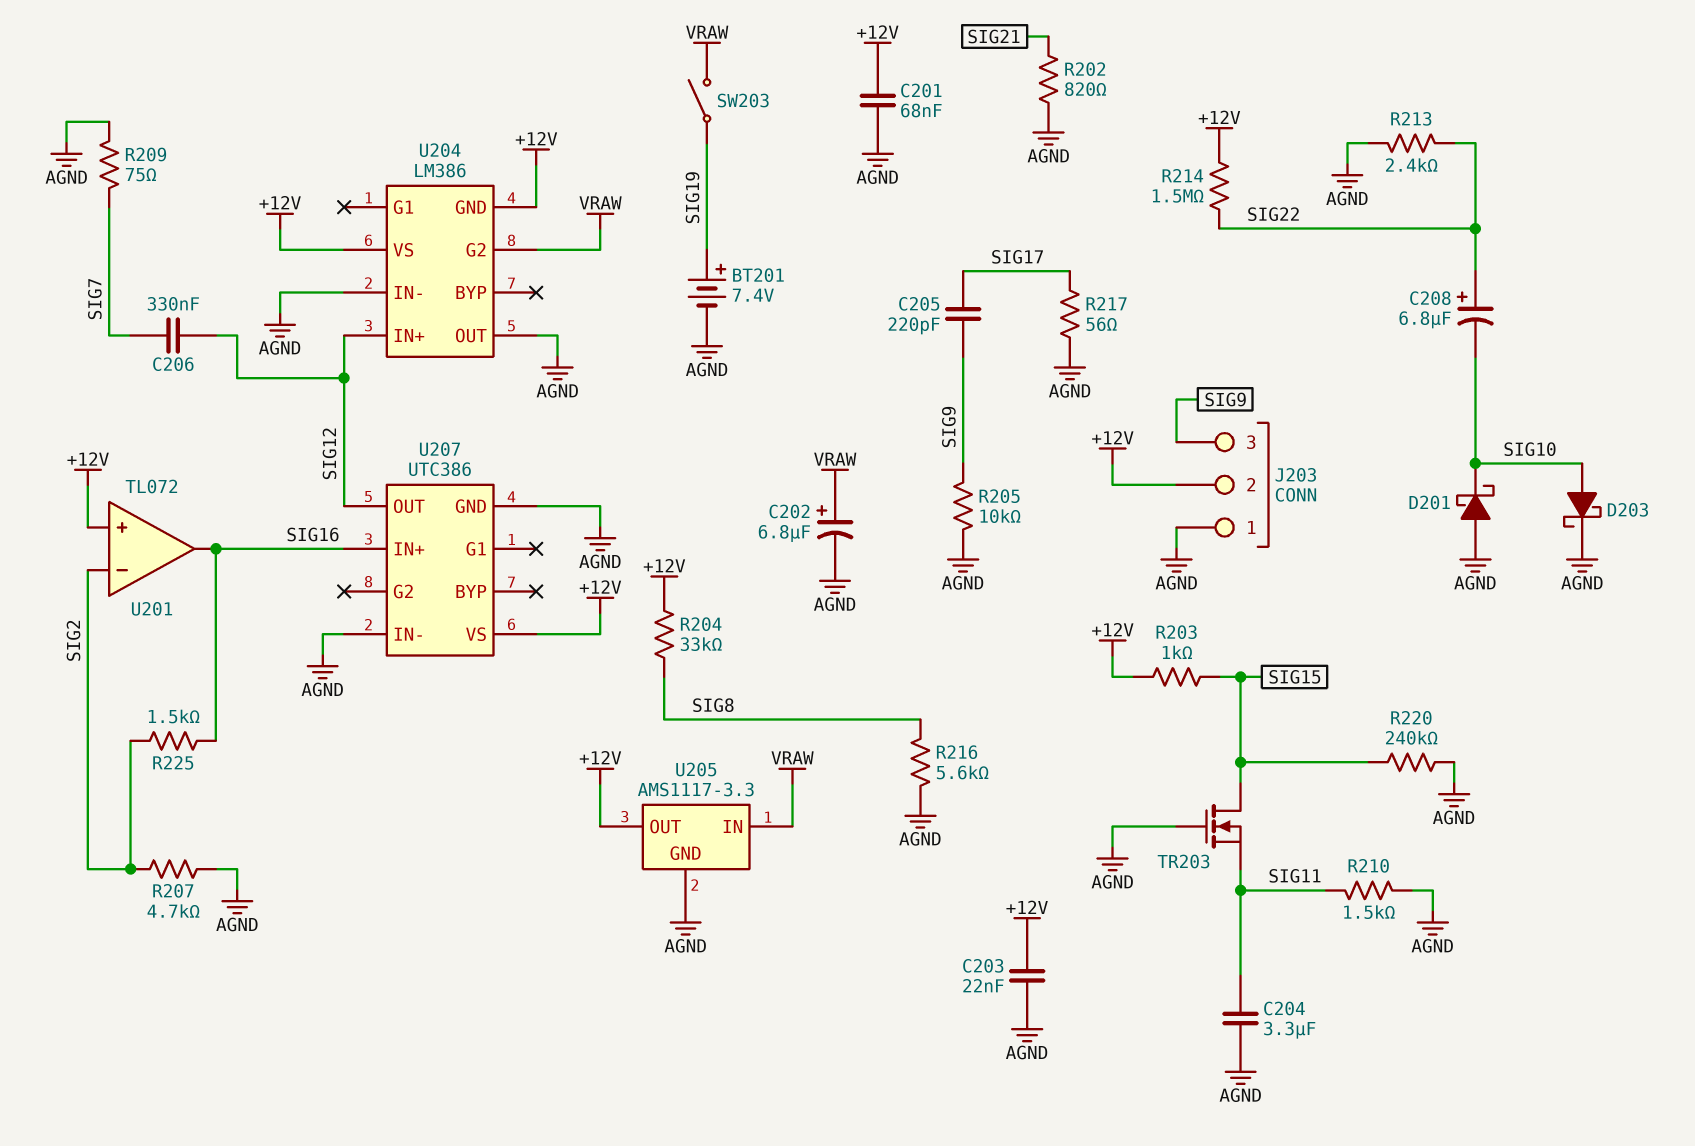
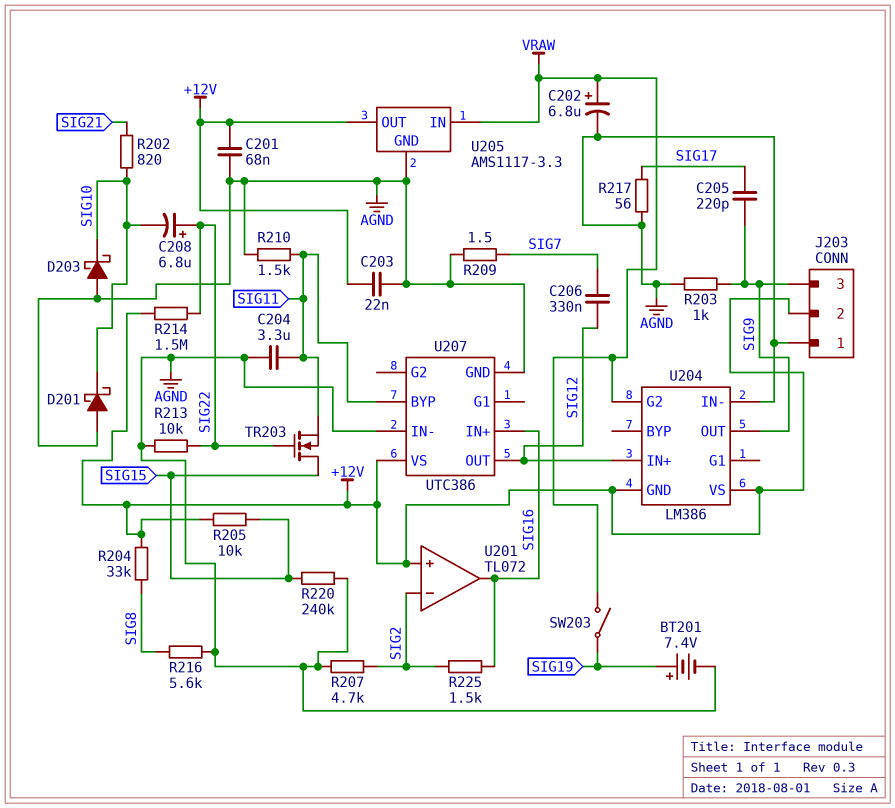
D203: schottky (A SIG10, K AGND) -> schottky (A AGND, K SIG10)
R202: 820 (AGND, SIG21) -> 820 (SIG10, SIG21)
R203: 1k (+12V, SIG15) -> 1k (AGND, SIG9)
R205: 10k (AGND, SIG9) -> 10k (+12V, SIG15)
R209: 75 (AGND, SIG7) -> 1.5 (AGND, SIG7)
R213: 2.4k (AGND, SIG22) -> 10k (AGND, SIG22)
TR203: NMOS (G AGND, D SIG15, S SIG11) -> NMOS (G SIG22, D SIG15, S SIG11)
U204 pin OUT: AGND -> SIG9
U207 pin BYP: none -> SIG11

